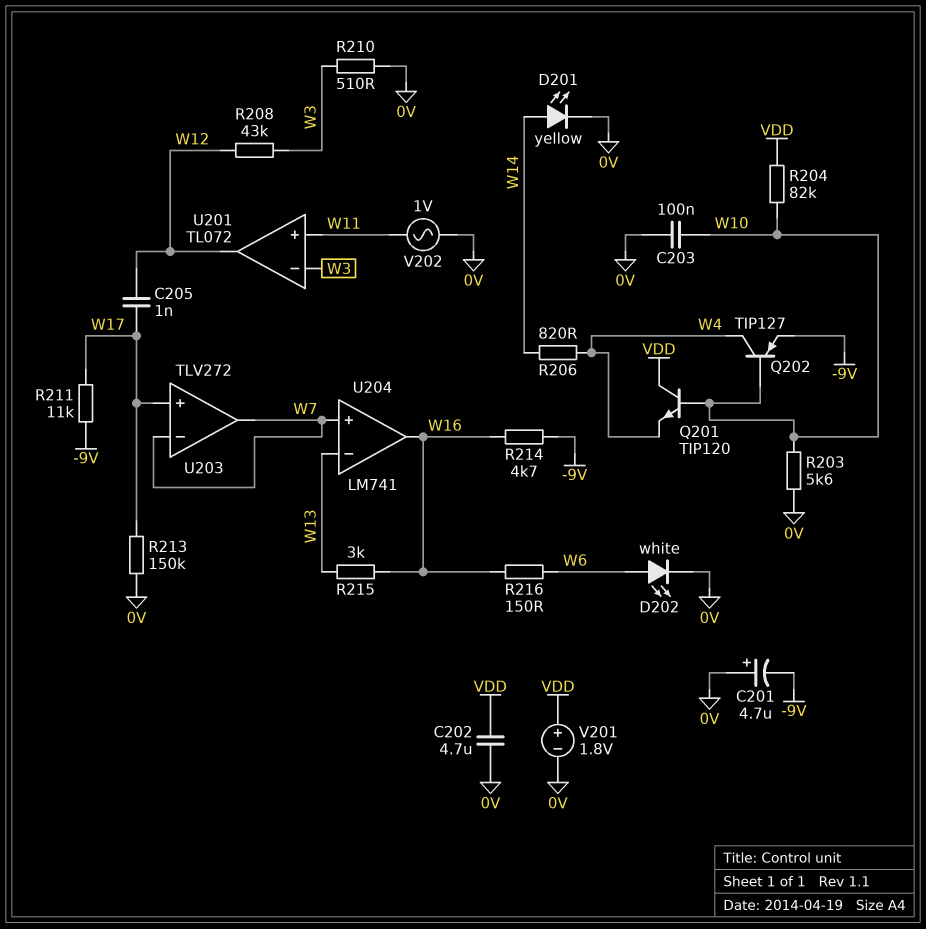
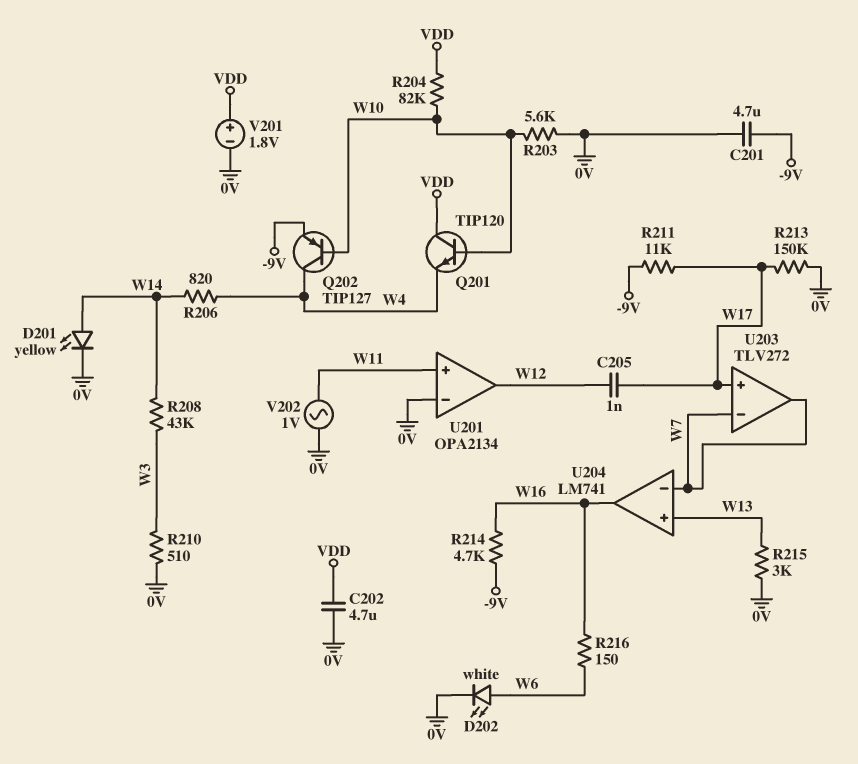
C201: 4.7uF (plus 0V, minus -9V) -> 4.7uF (-9V, 0V)
C203: 100nF (0V, W10) -> none
R208: 43k (W3, W12) -> 43k (W3, W14)
R215: 3k (W13, W16) -> 3k (0V, W13)
U201: TL072 -> OPA2134
U201 pin in-: W3 -> 0V
U204 pin in+: W7 -> W13
U204 pin in-: W13 -> W7

